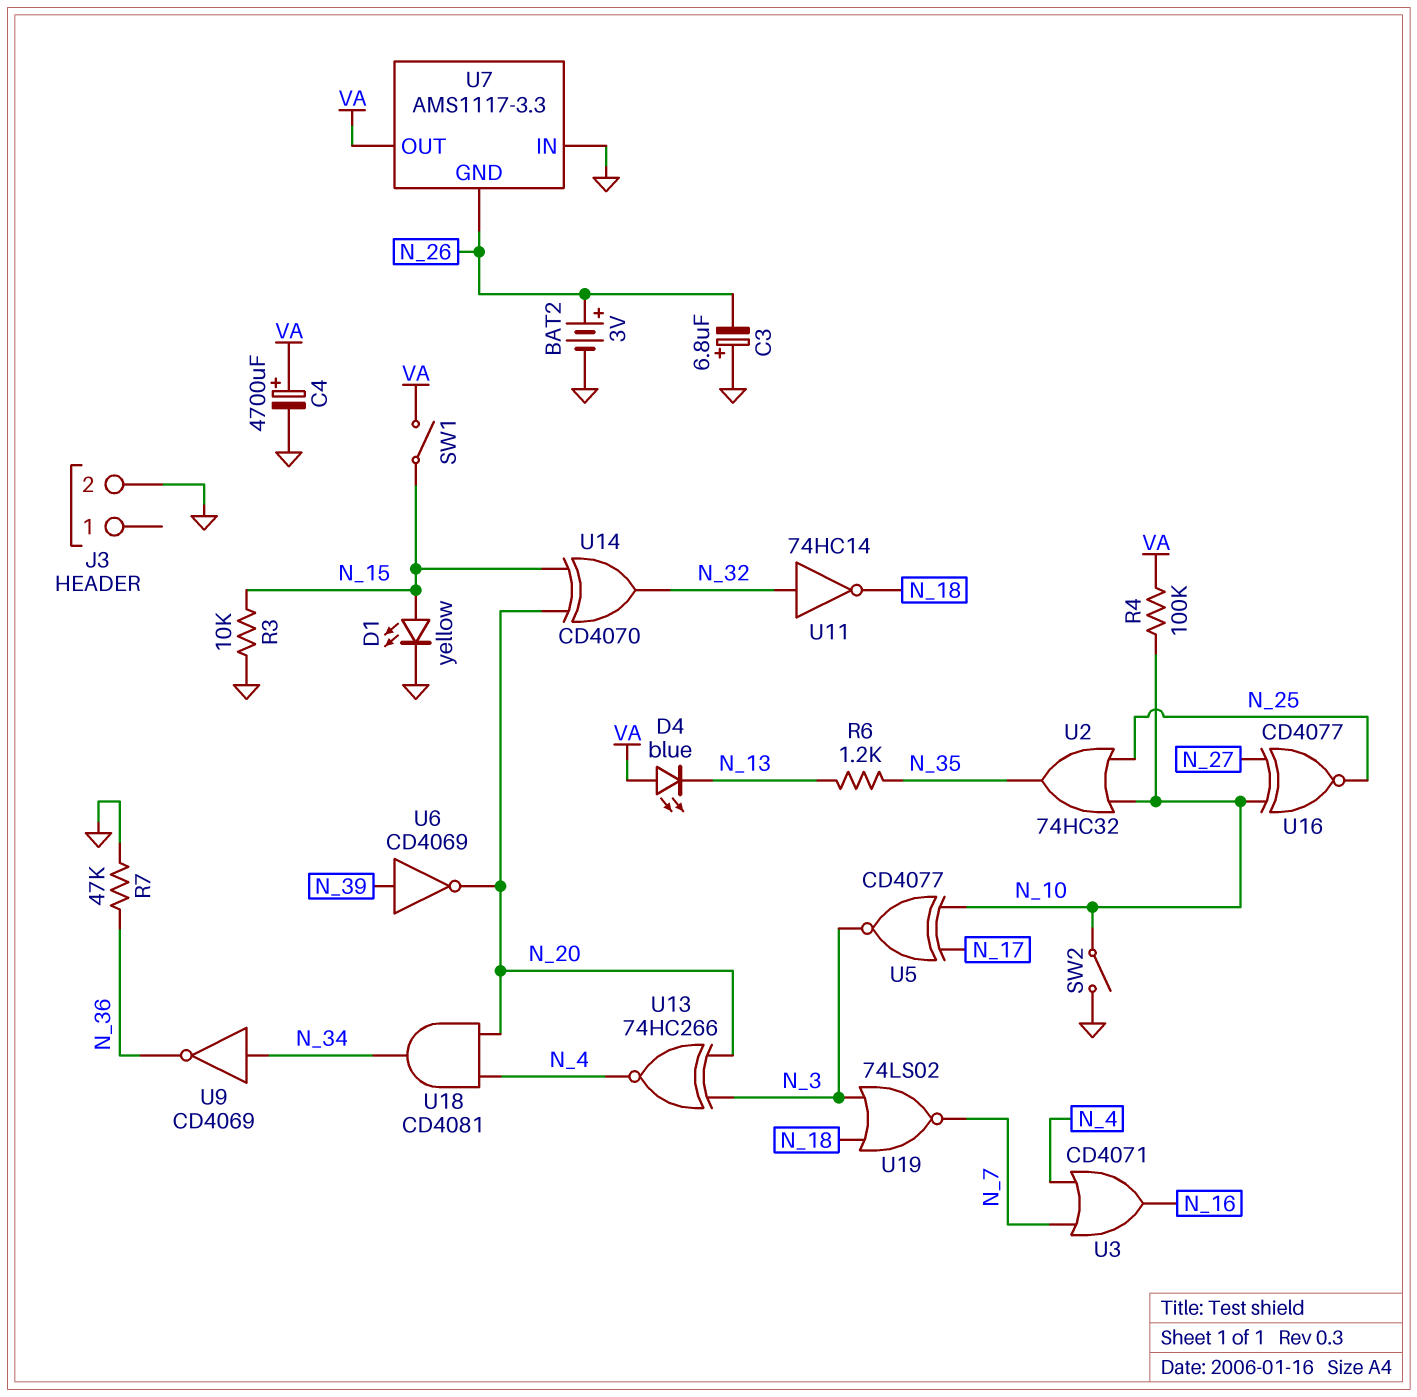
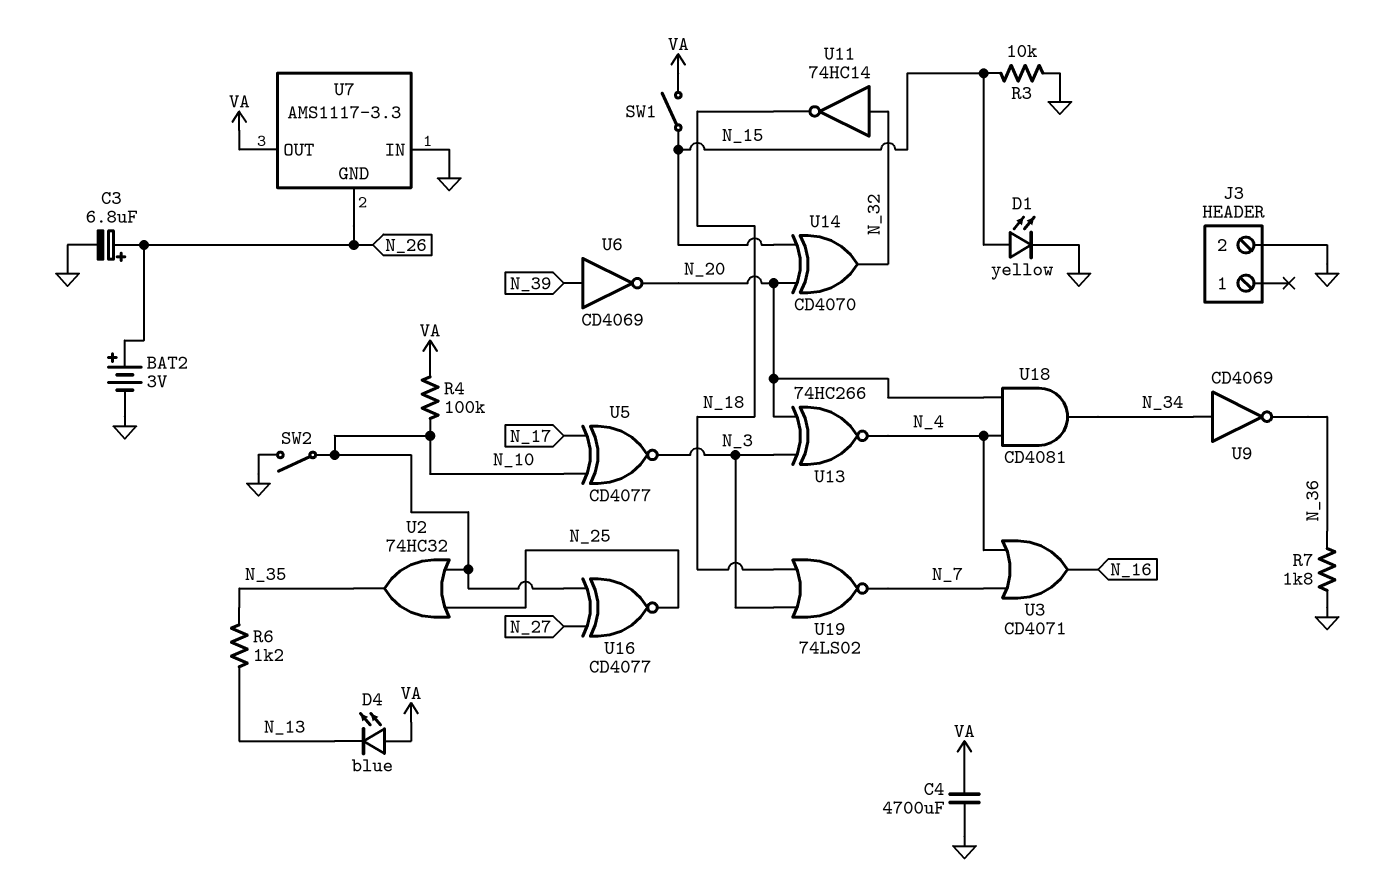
C3: 6.8uF (plus GND, minus N_26) -> 6.8uF (plus N_26, minus GND)
C4: 4700uF (plus VA, minus GND) -> 4700uF (GND, VA)
R7: 47k (GND, N_36) -> 1.8k (GND, N_36)

